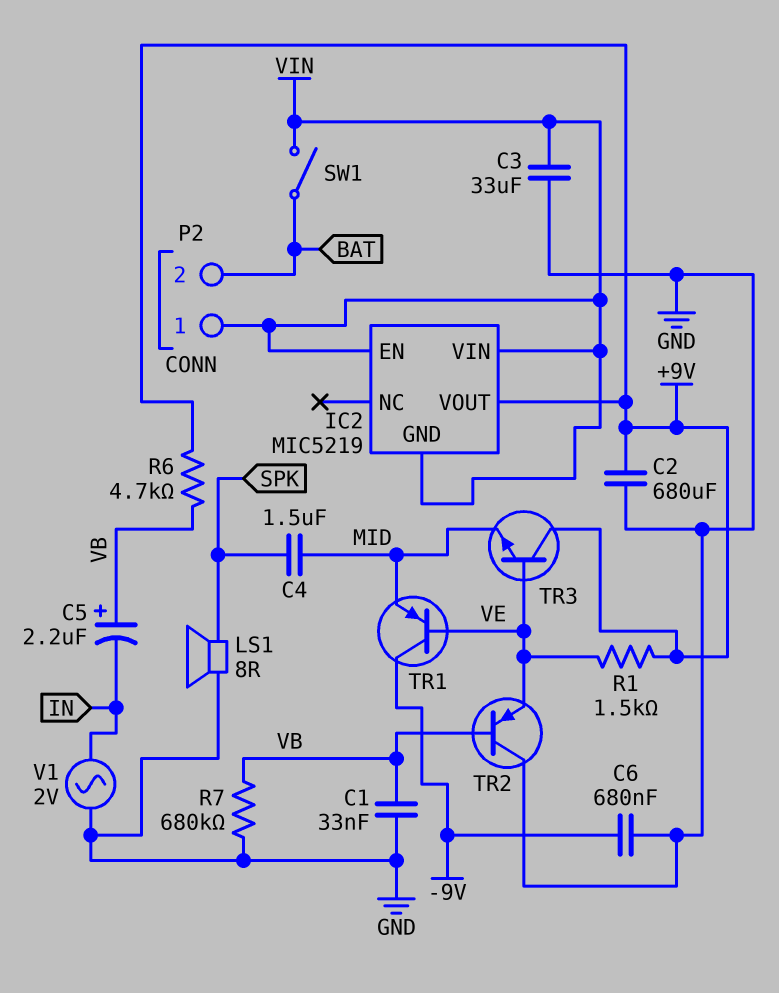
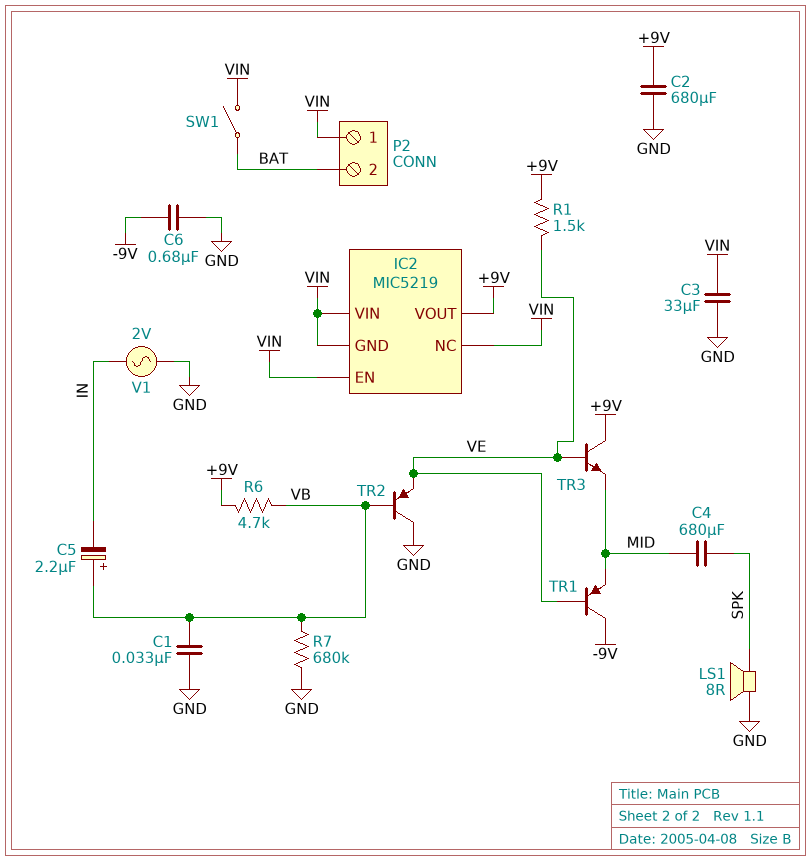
C4: 1.5uF (MID, SPK) -> 680uF (MID, SPK)
IC2 pin NC: none -> VIN

